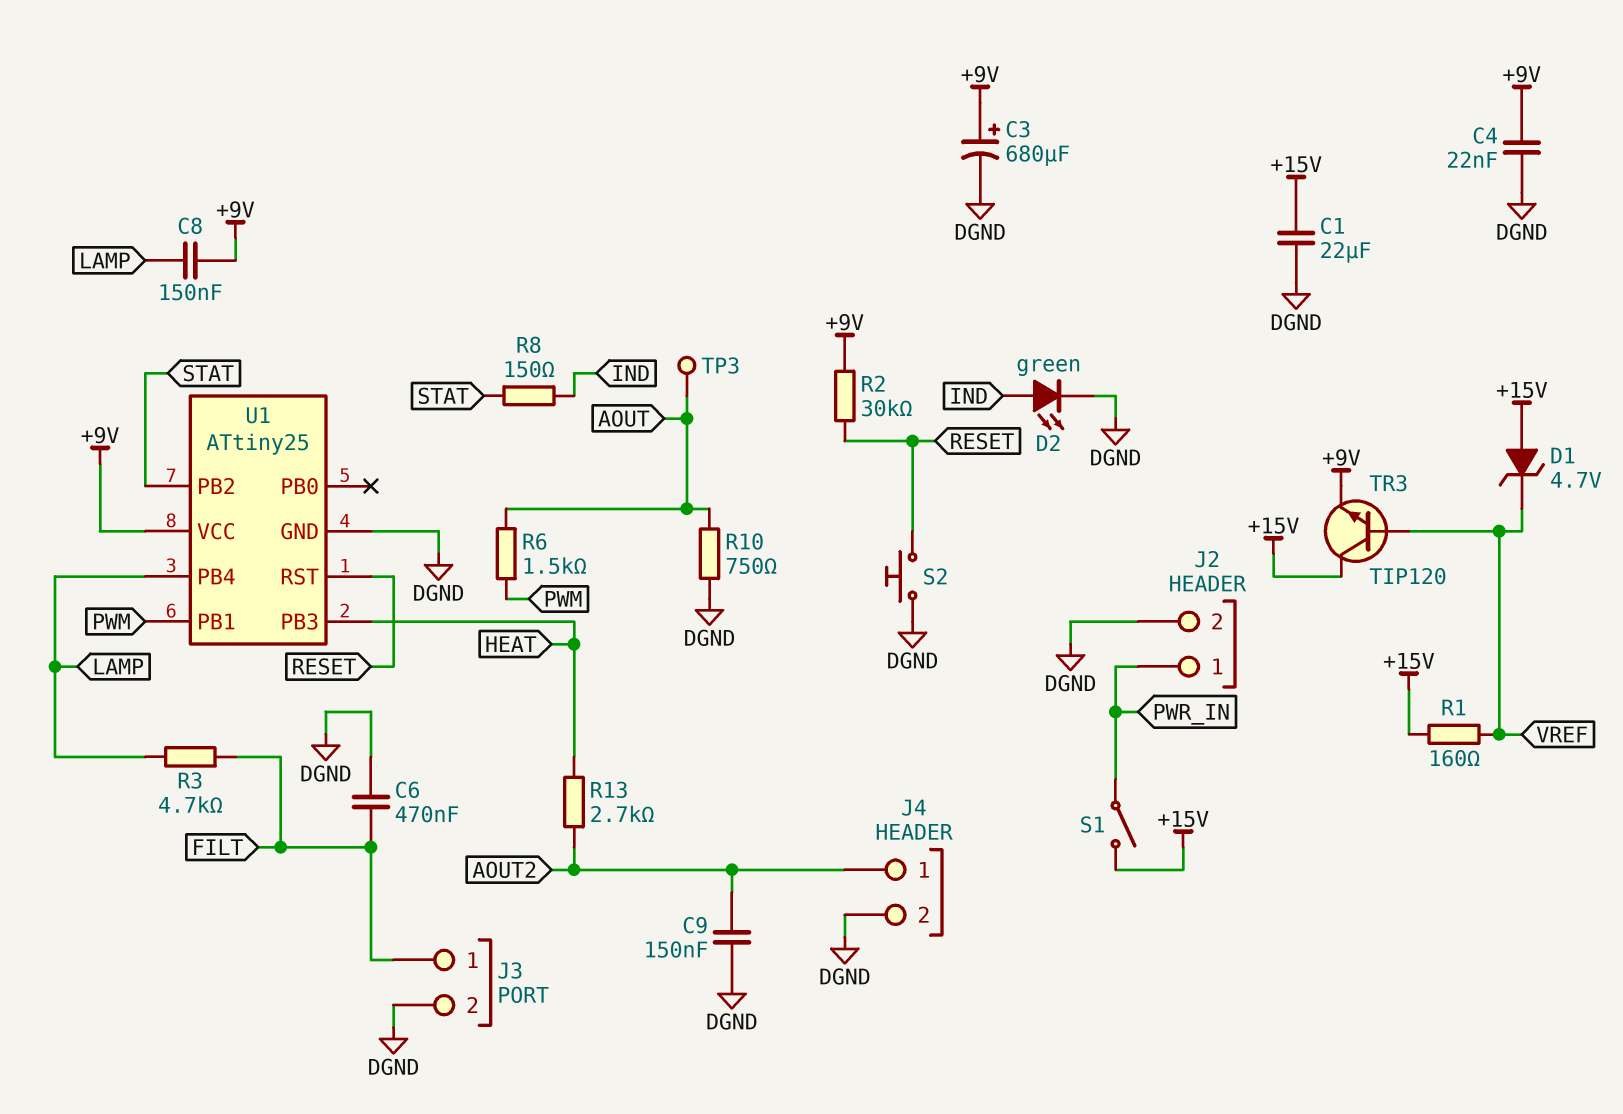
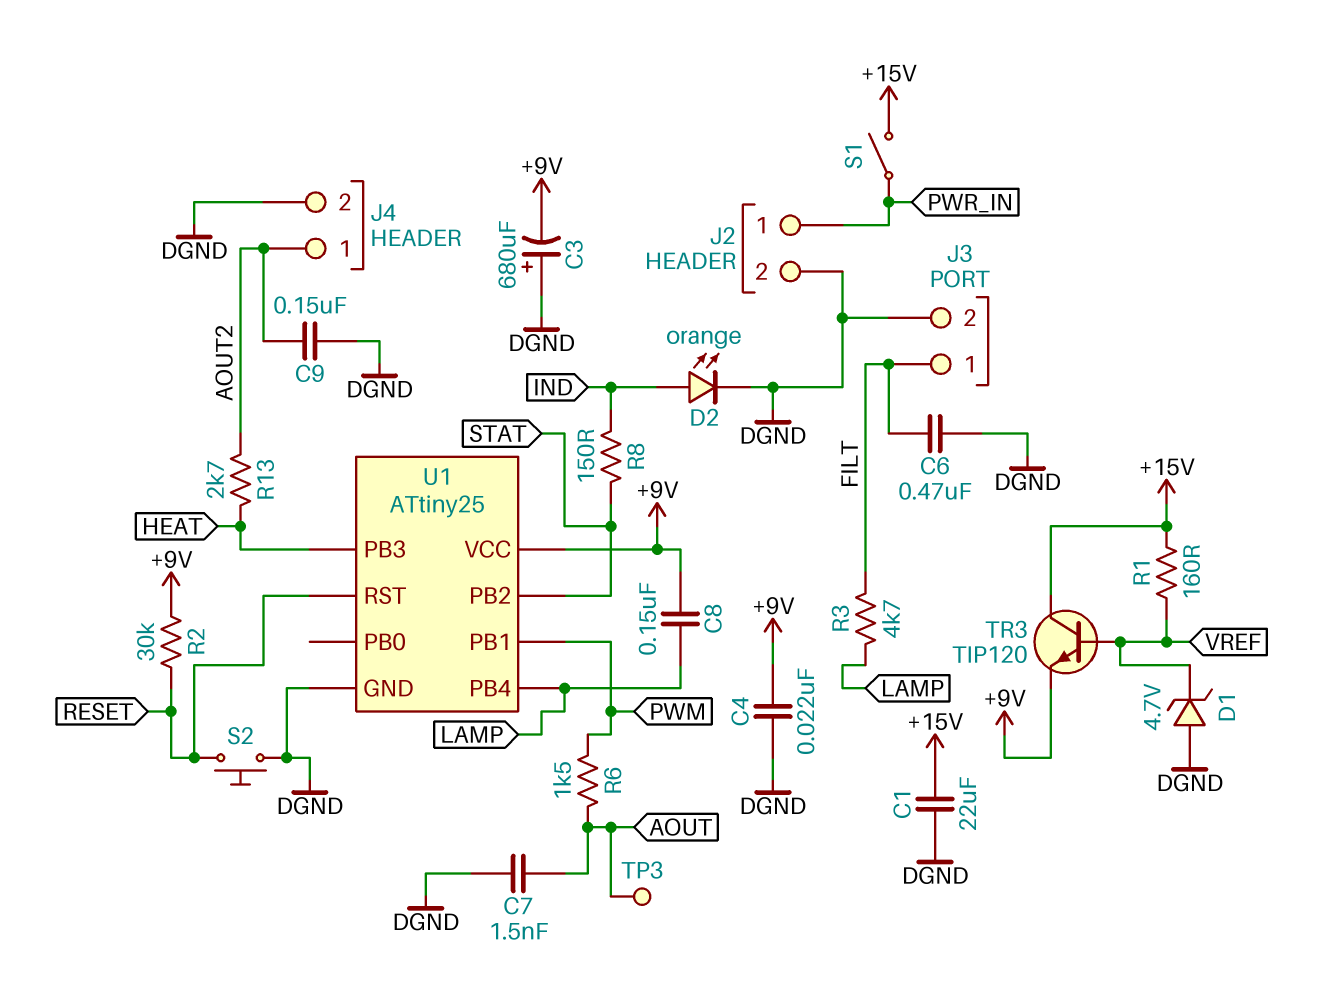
C3: 680uF (plus +9V, minus DGND) -> 680uF (plus DGND, minus +9V)
C7: none -> 1.5nF (AOUT, DGND)
D1: zener 4.7V (A +15V, K VREF) -> zener 4.7V (A DGND, K VREF)
D2: LED green (A IND, K DGND) -> LED orange (A IND, K DGND)
R10: 750 (AOUT, DGND) -> none

